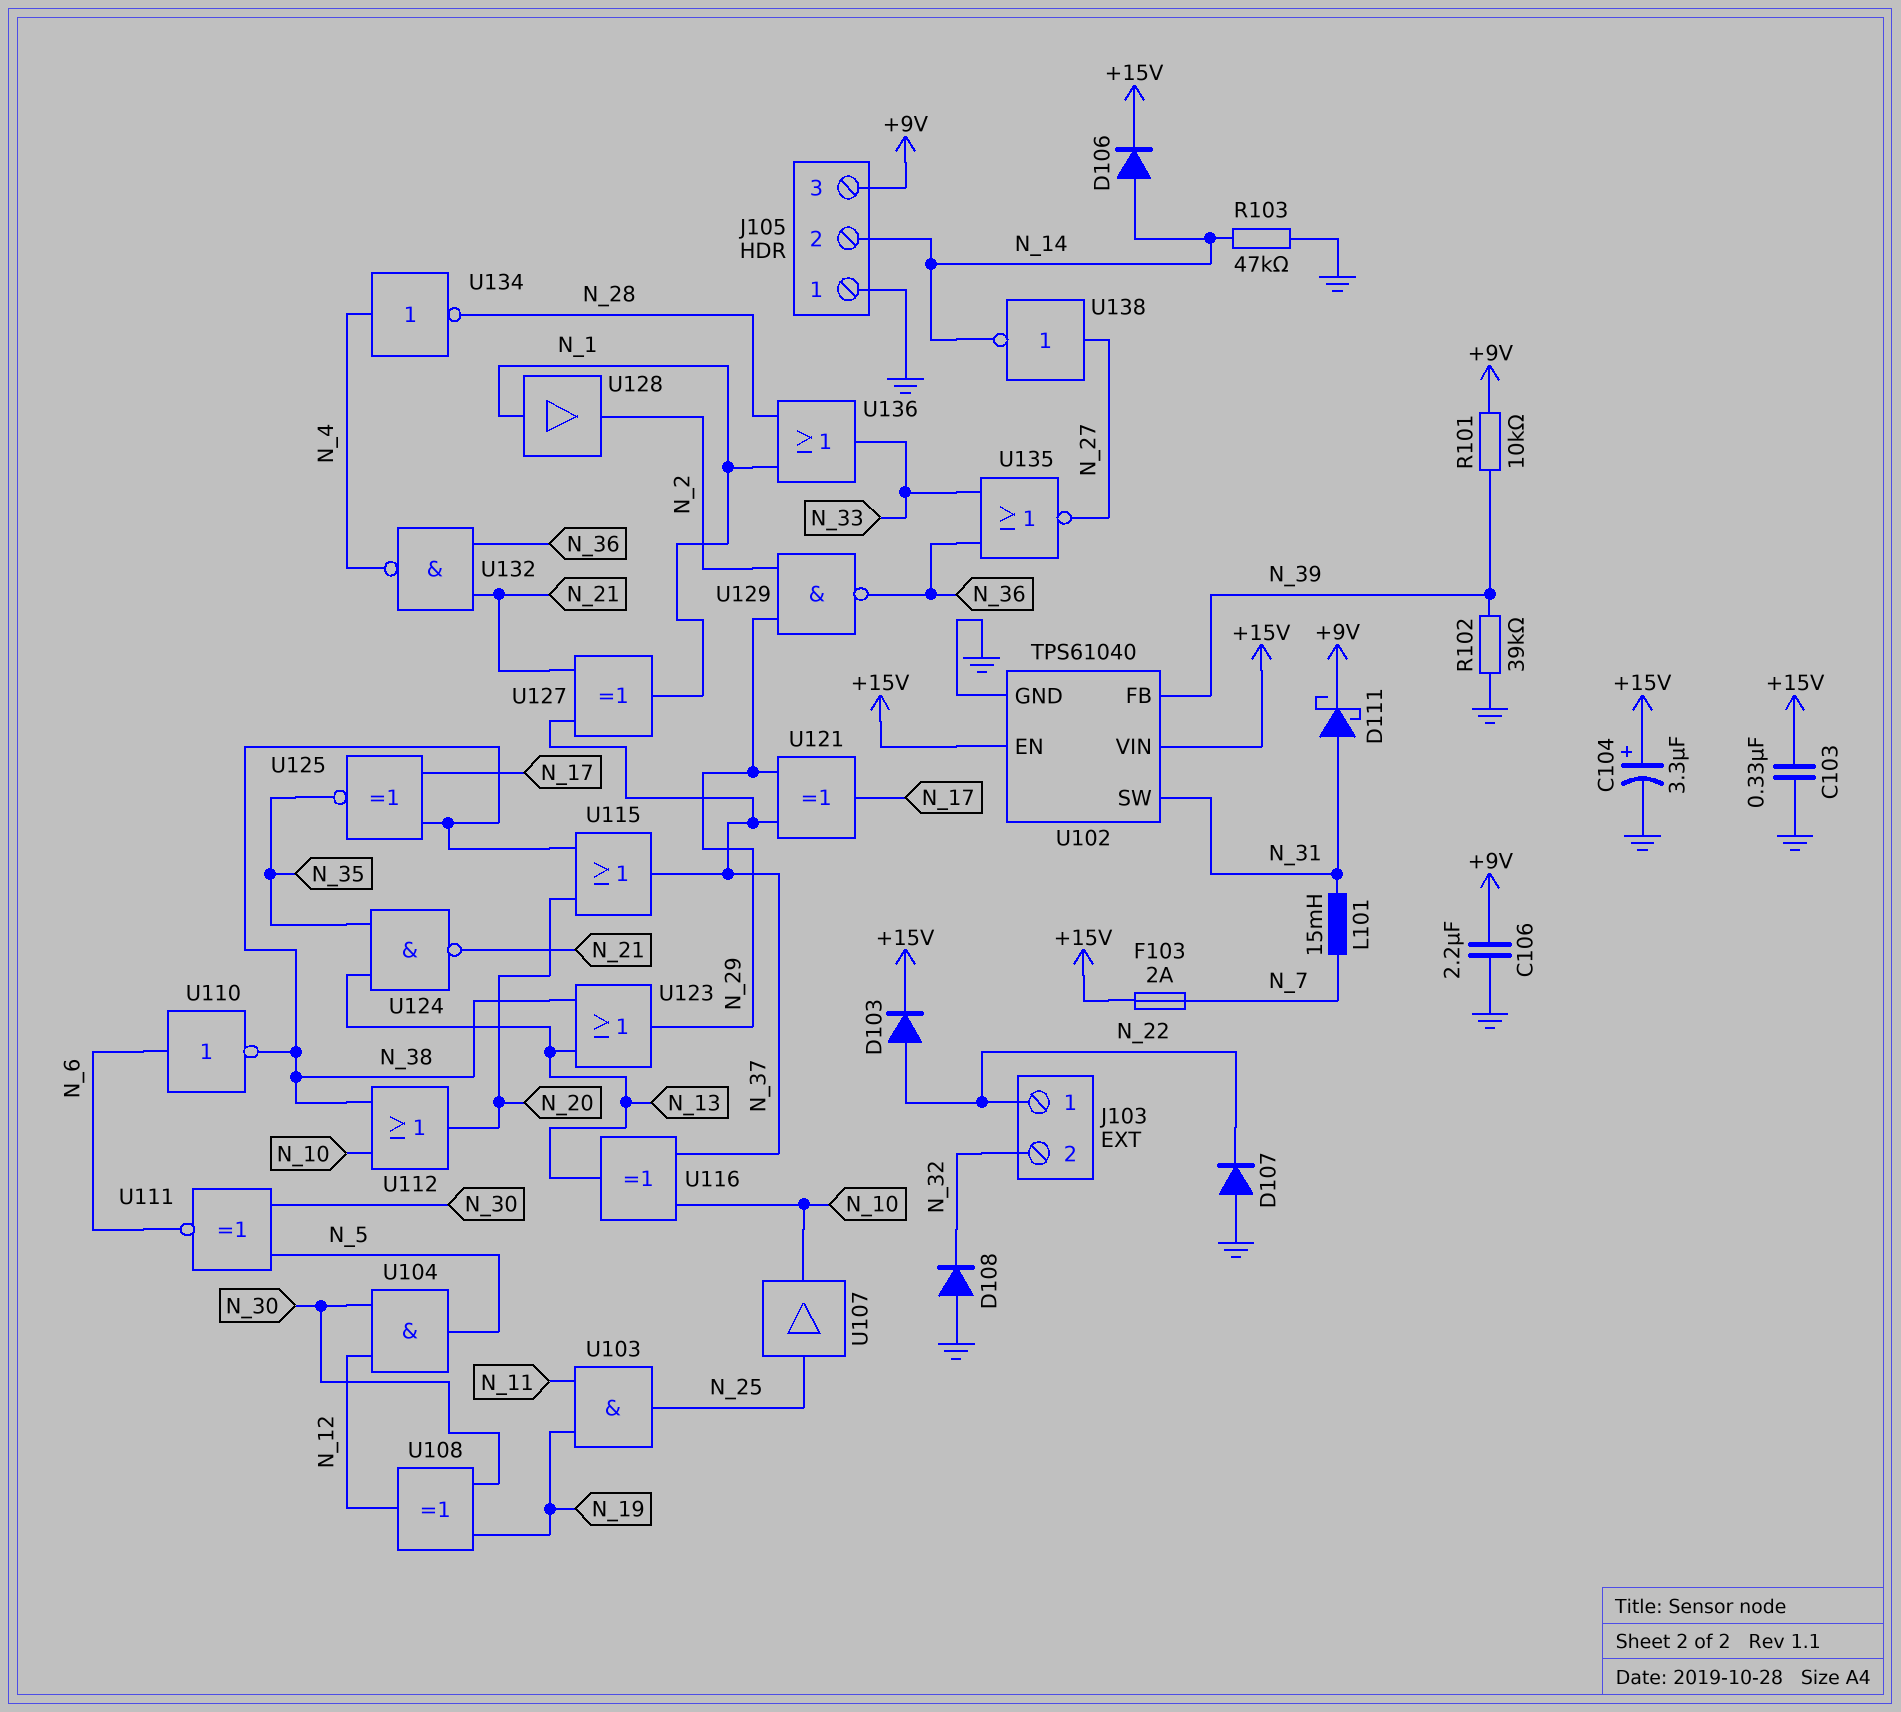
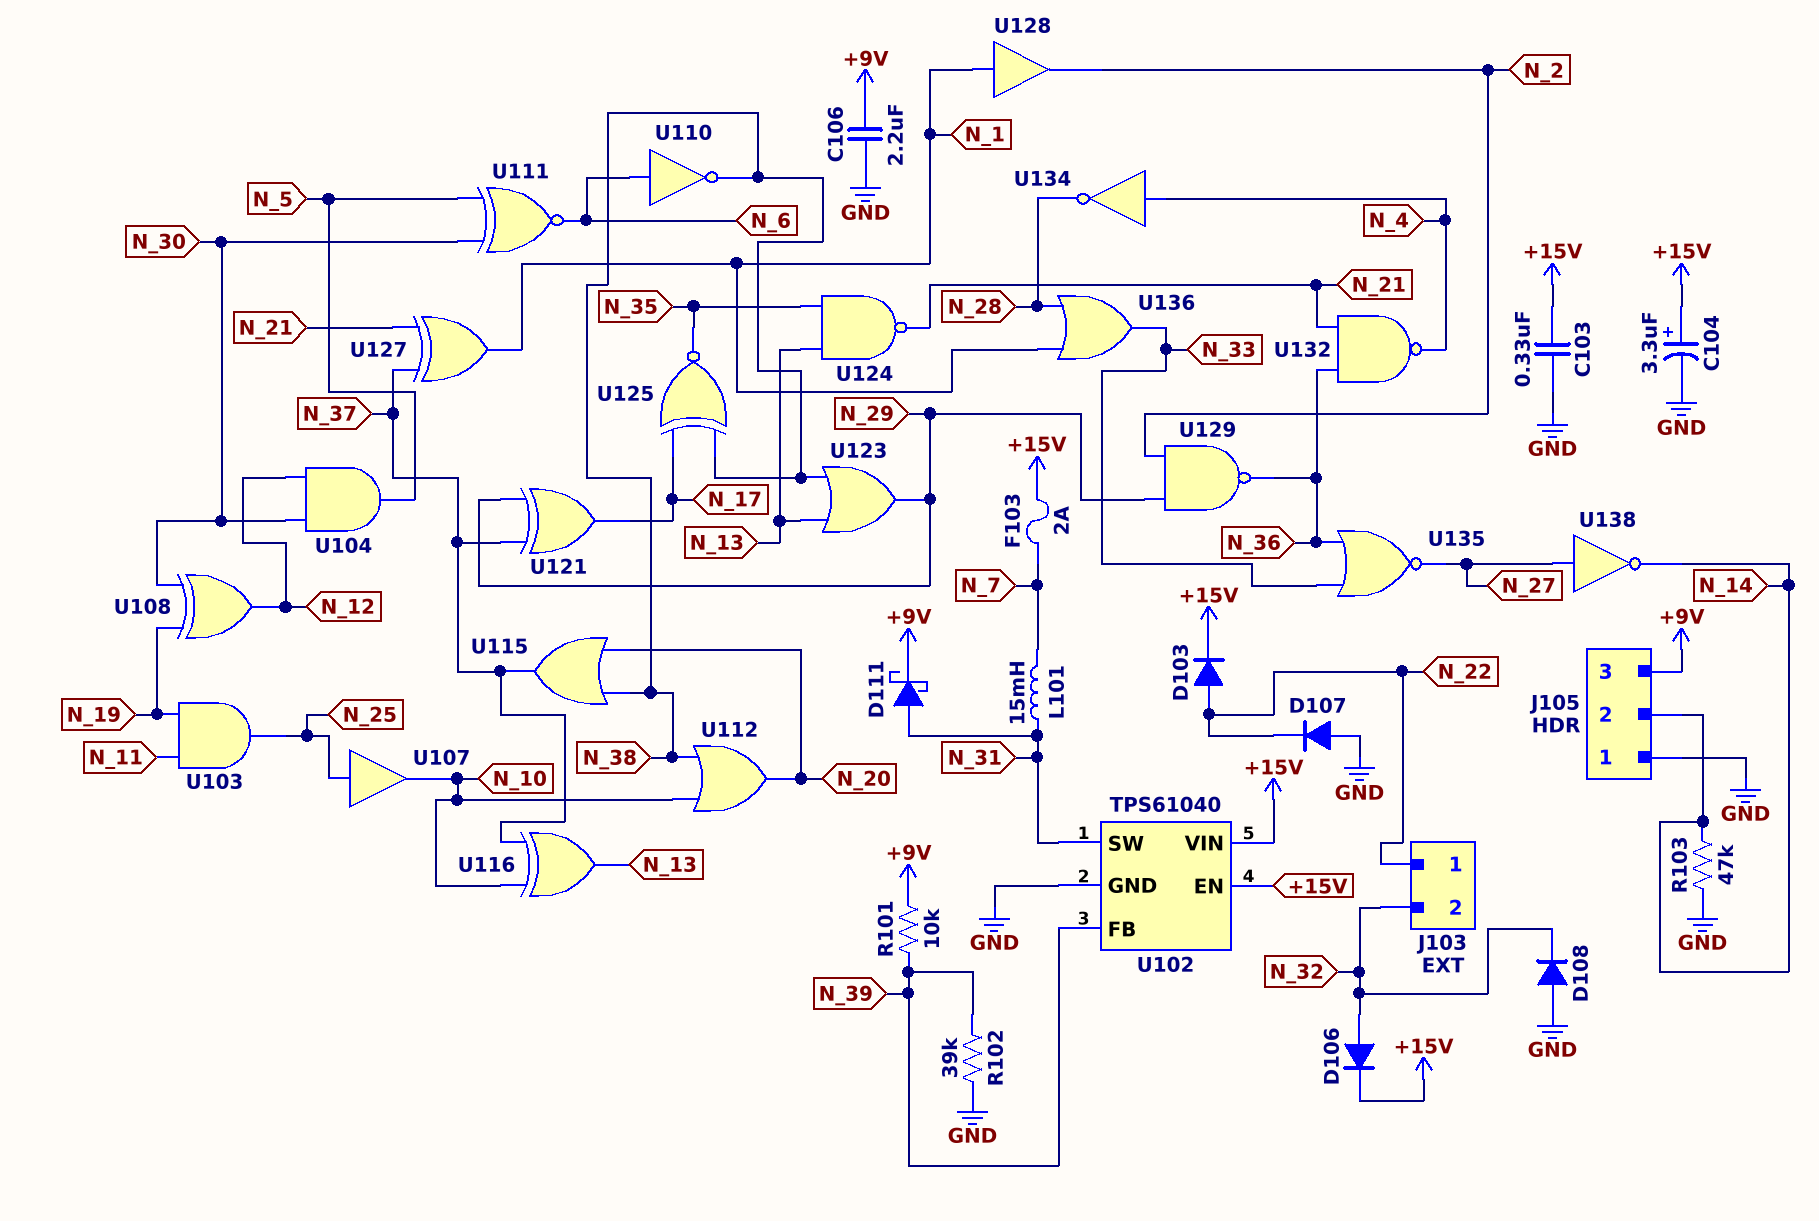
D106: diode (A N_14, K +15V) -> diode (A N_32, K +15V)

